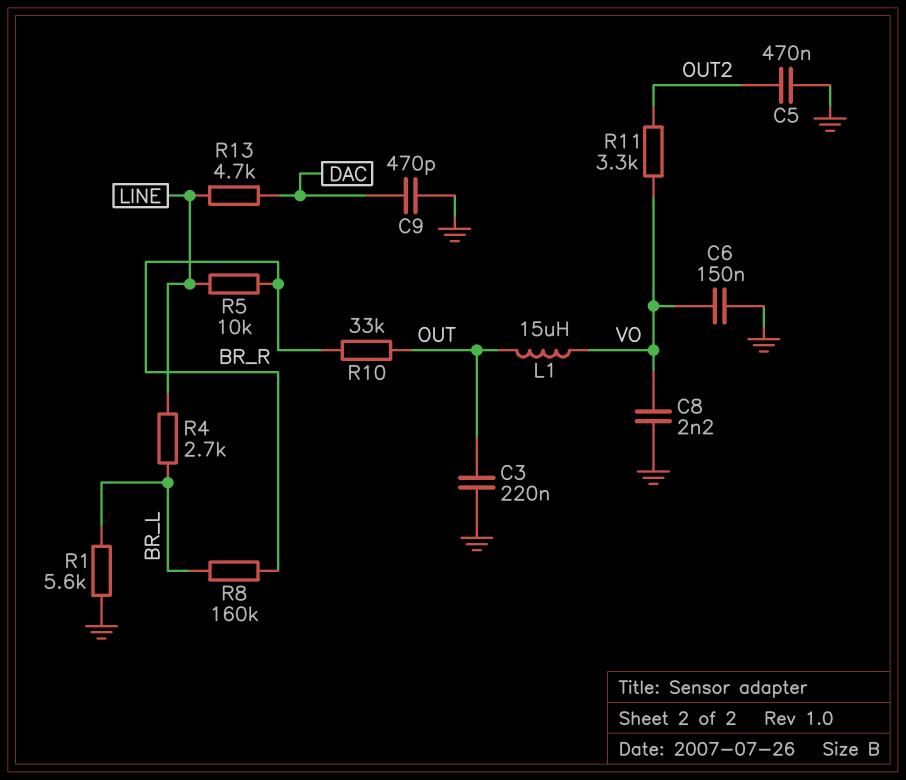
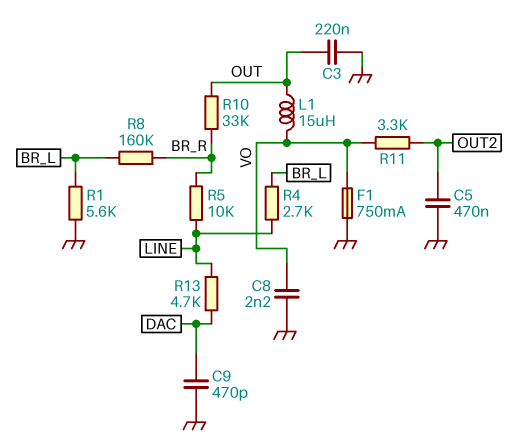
C6: 150nF (GND, VO) -> none
F1: none -> 750mA (GND, VO)

